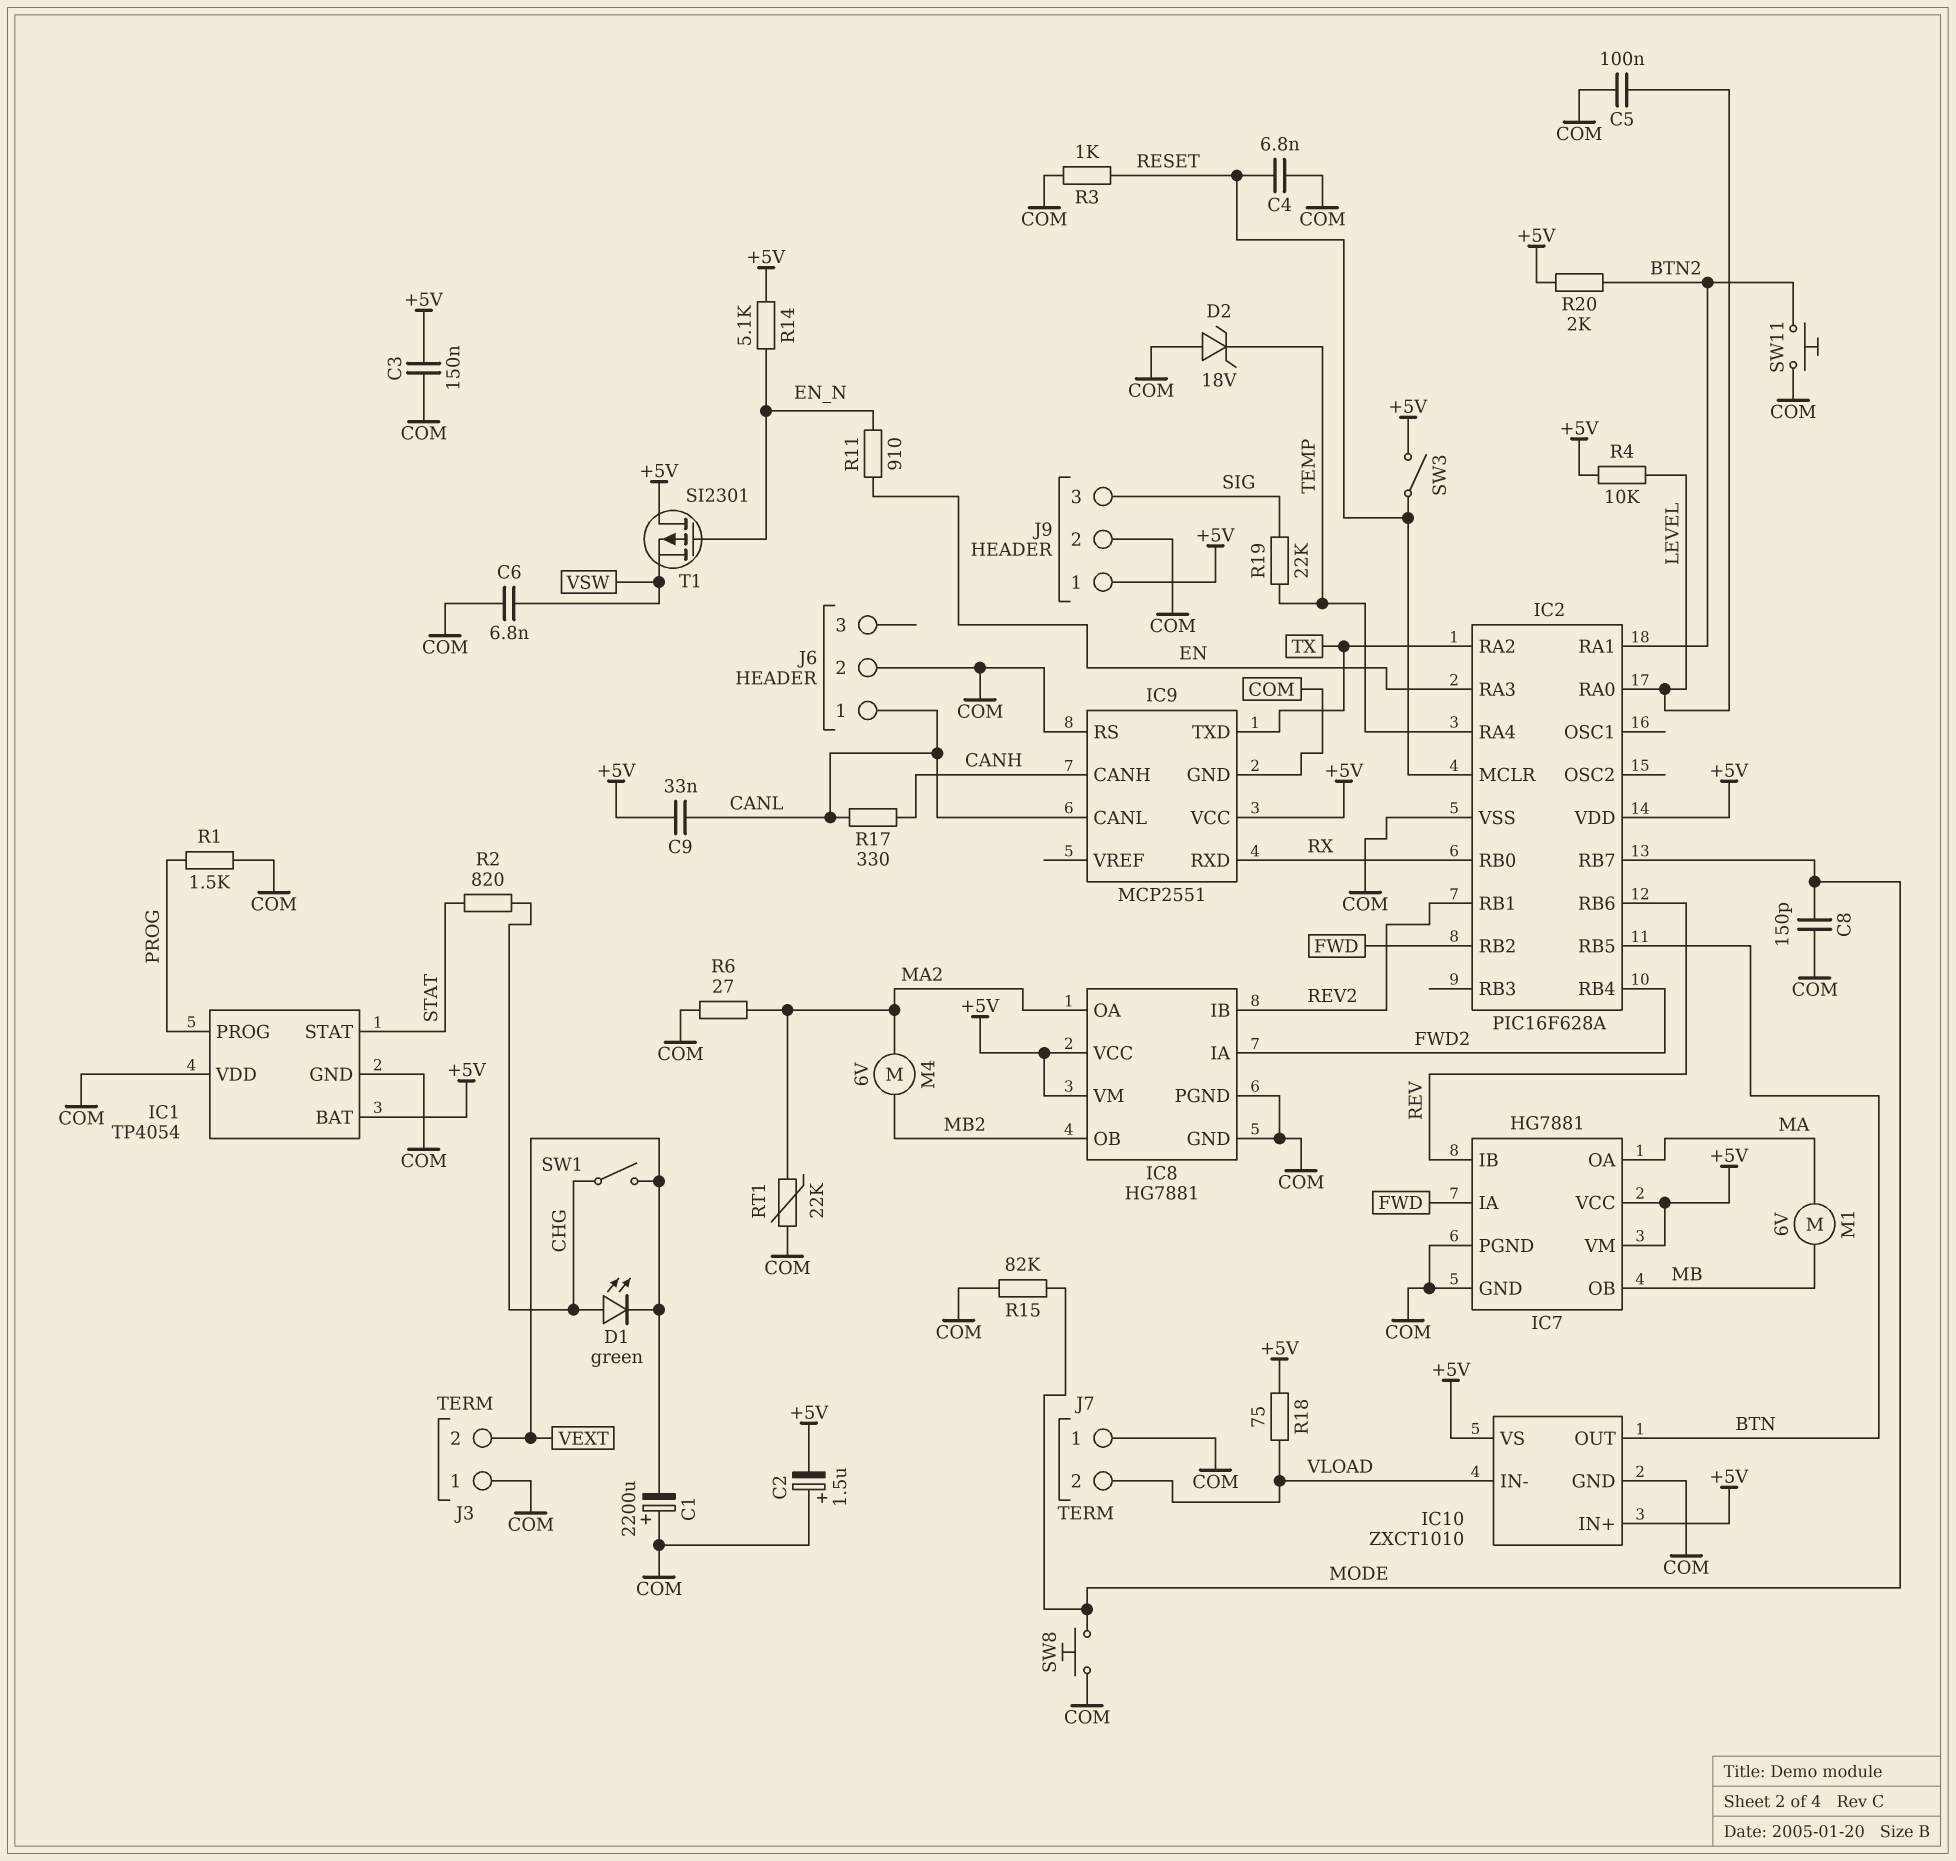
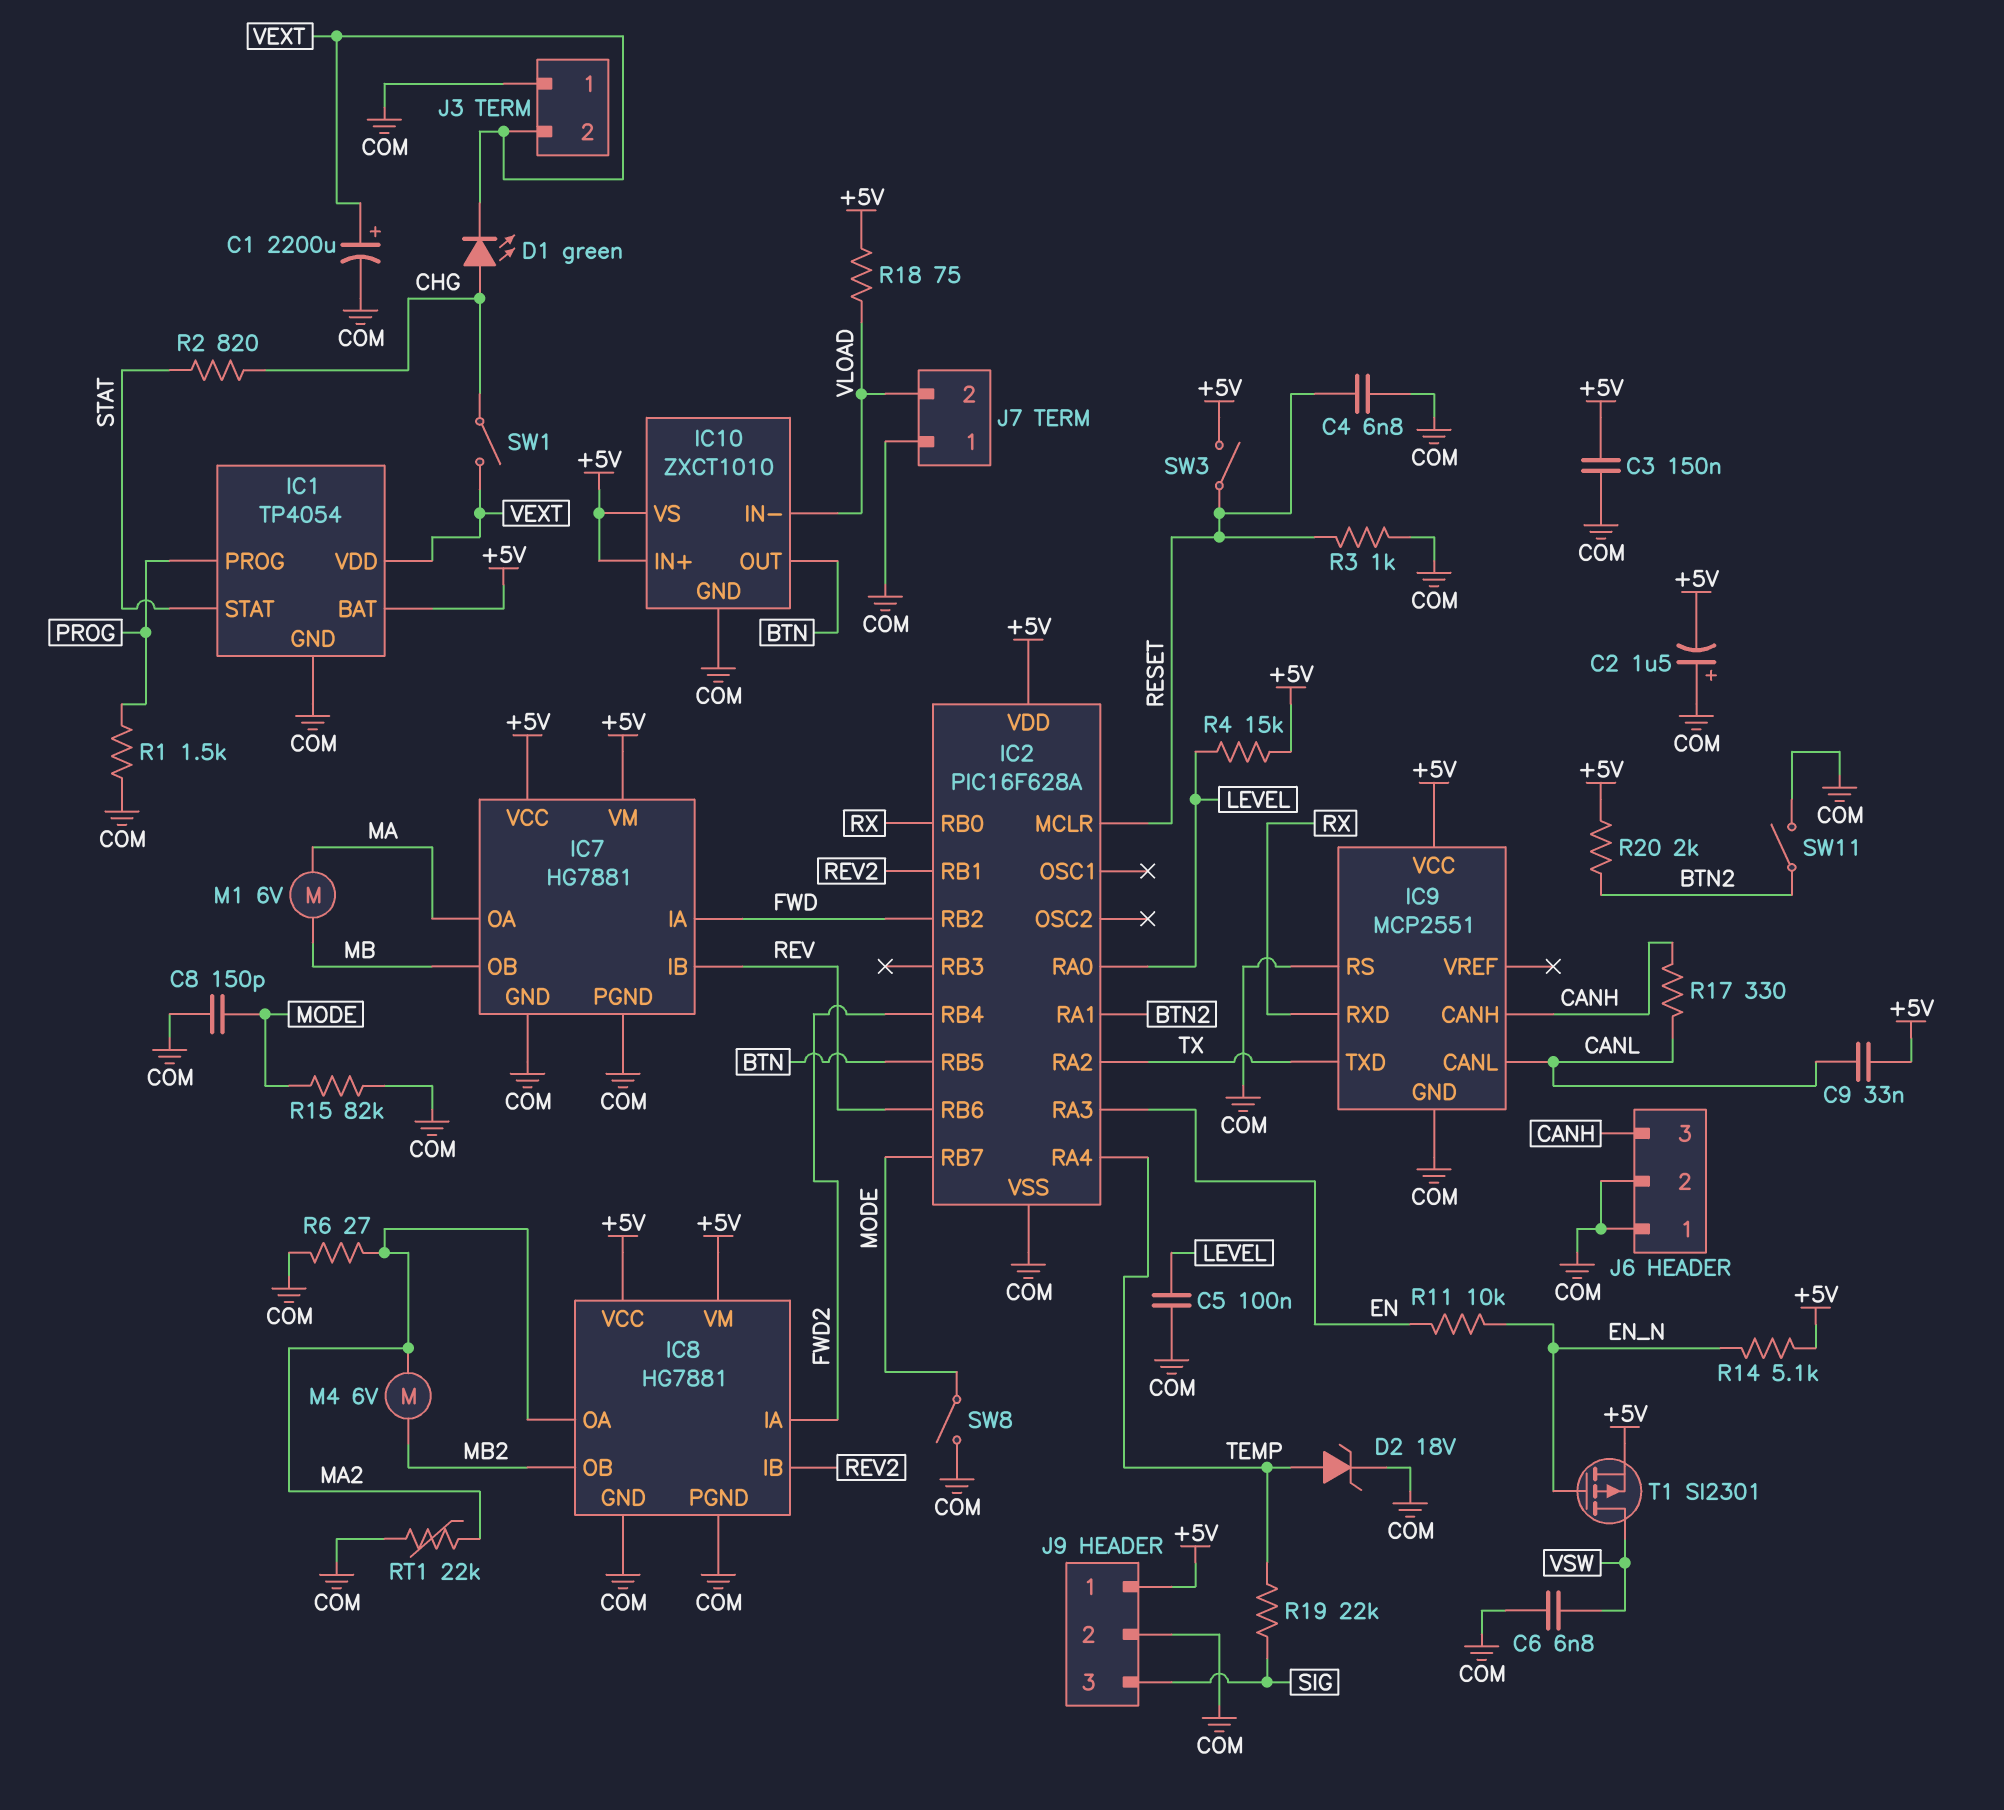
C1: 2200uF (plus COM, minus VEXT) -> 2200uF (plus VEXT, minus COM)
D2: zener 18V (A COM, K TEMP) -> zener 18V (A TEMP, K COM)
IC1 pin VDD: COM -> VEXT
J6 pin 1: CANL -> COM
J6 pin 3: none -> CANH
R4: 10k (+5V, LEVEL) -> 15k (+5V, LEVEL)
R11: 910 (EN, EN_N) -> 10k (EN, EN_N)
SW8: button (COM, MODE) -> switch (COM, MODE)
SW11: button (BTN2, COM) -> switch (BTN2, COM)
T1: PMOS SI2301 (G EN_N, D +5V, S VSW) -> PMOS SI2301 (G EN_N, D VSW, S +5V)

